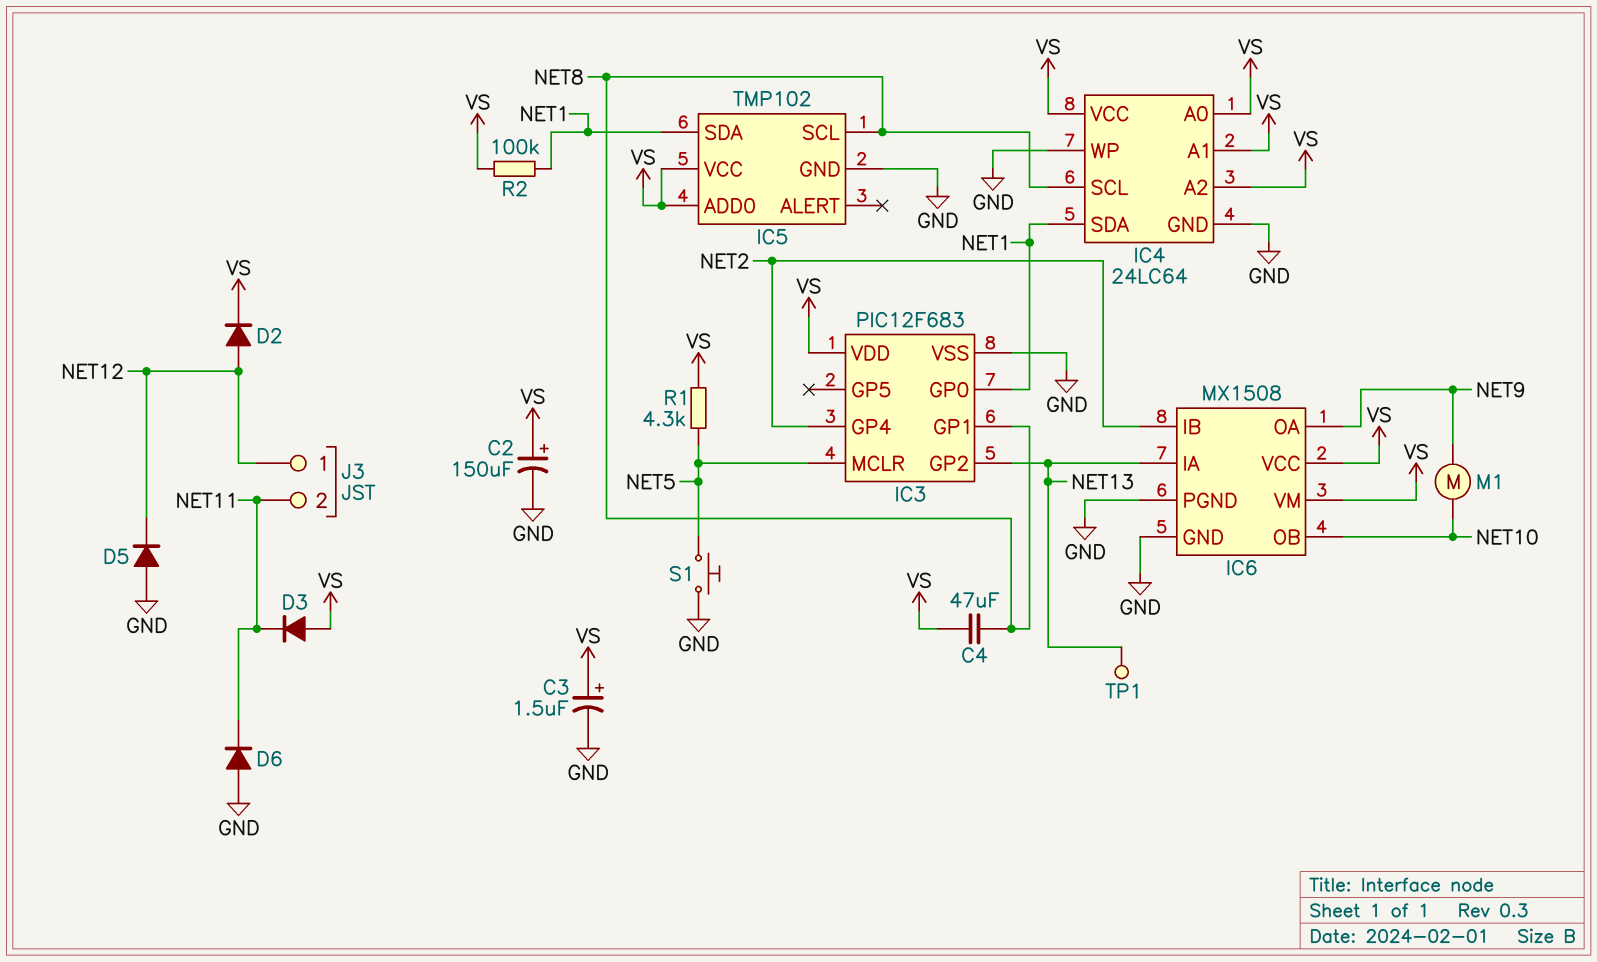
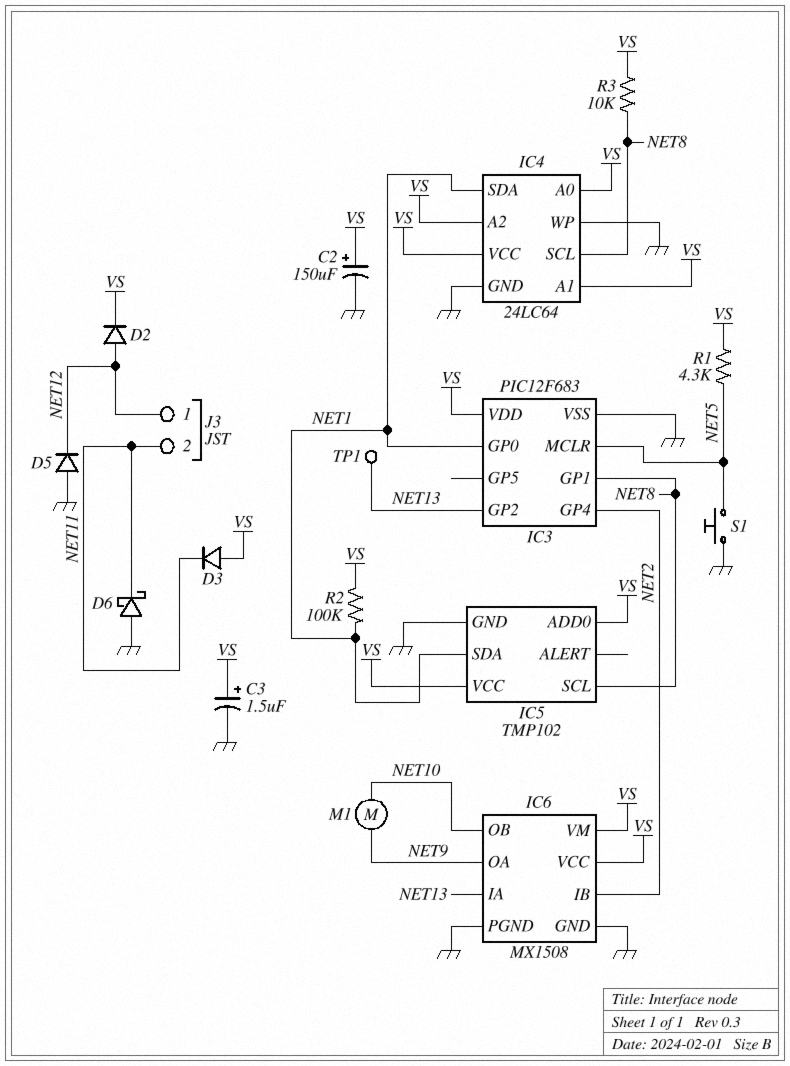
C4: 47uF (NET8, VS) -> none
D6: diode (A GND, K NET11) -> schottky (A GND, K NET11)
R3: none -> 10k (NET8, VS)

